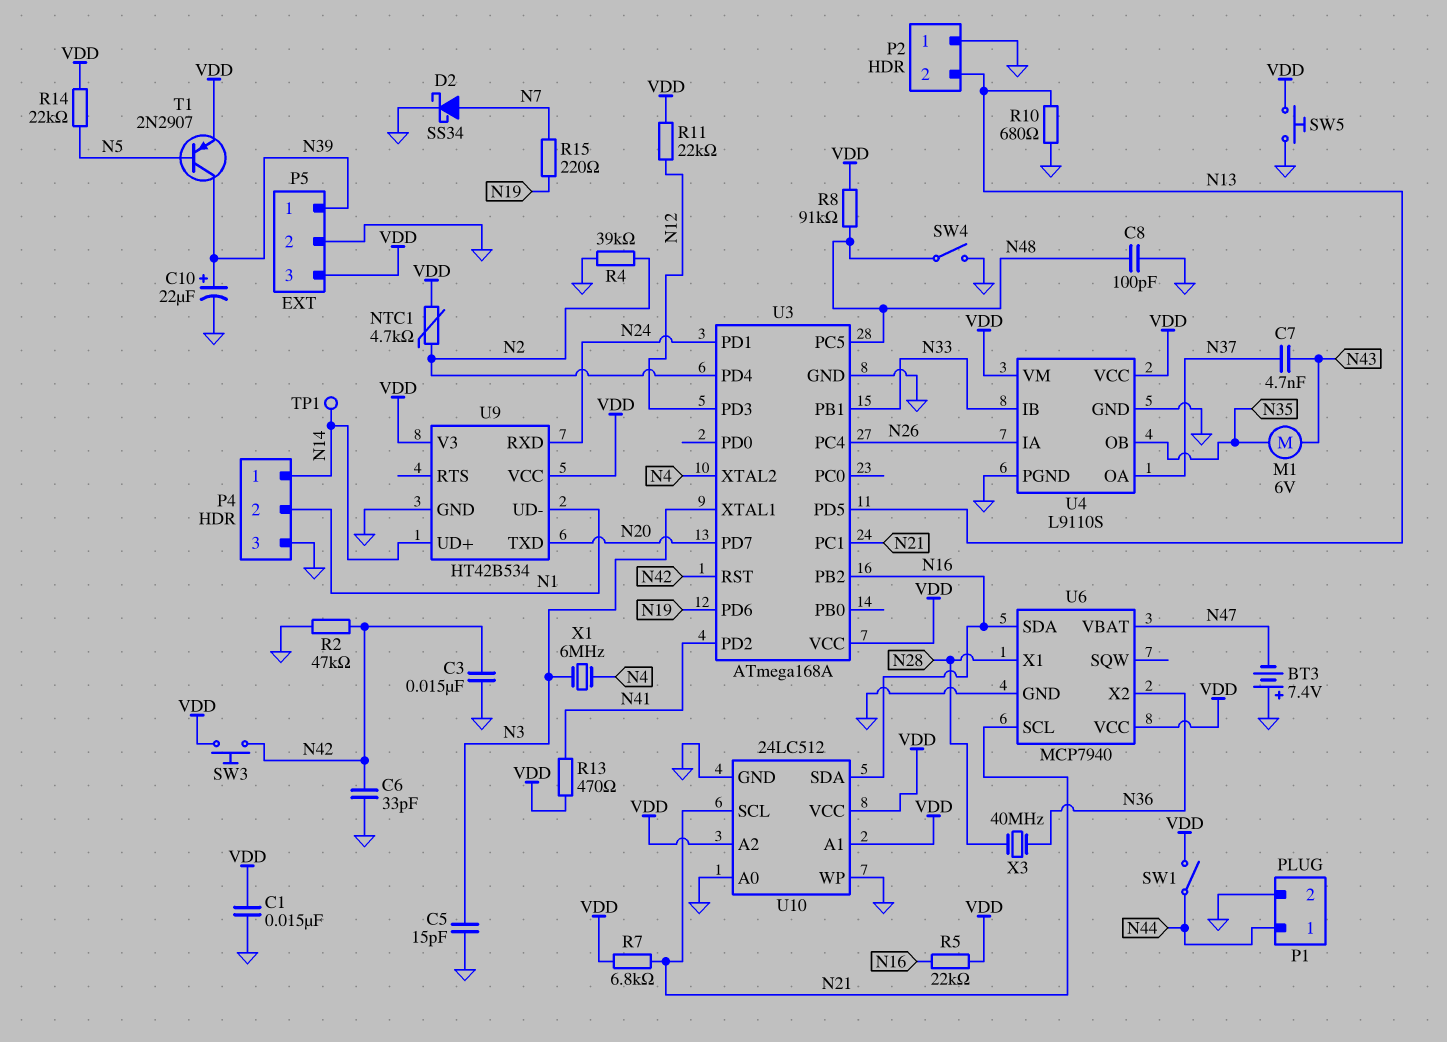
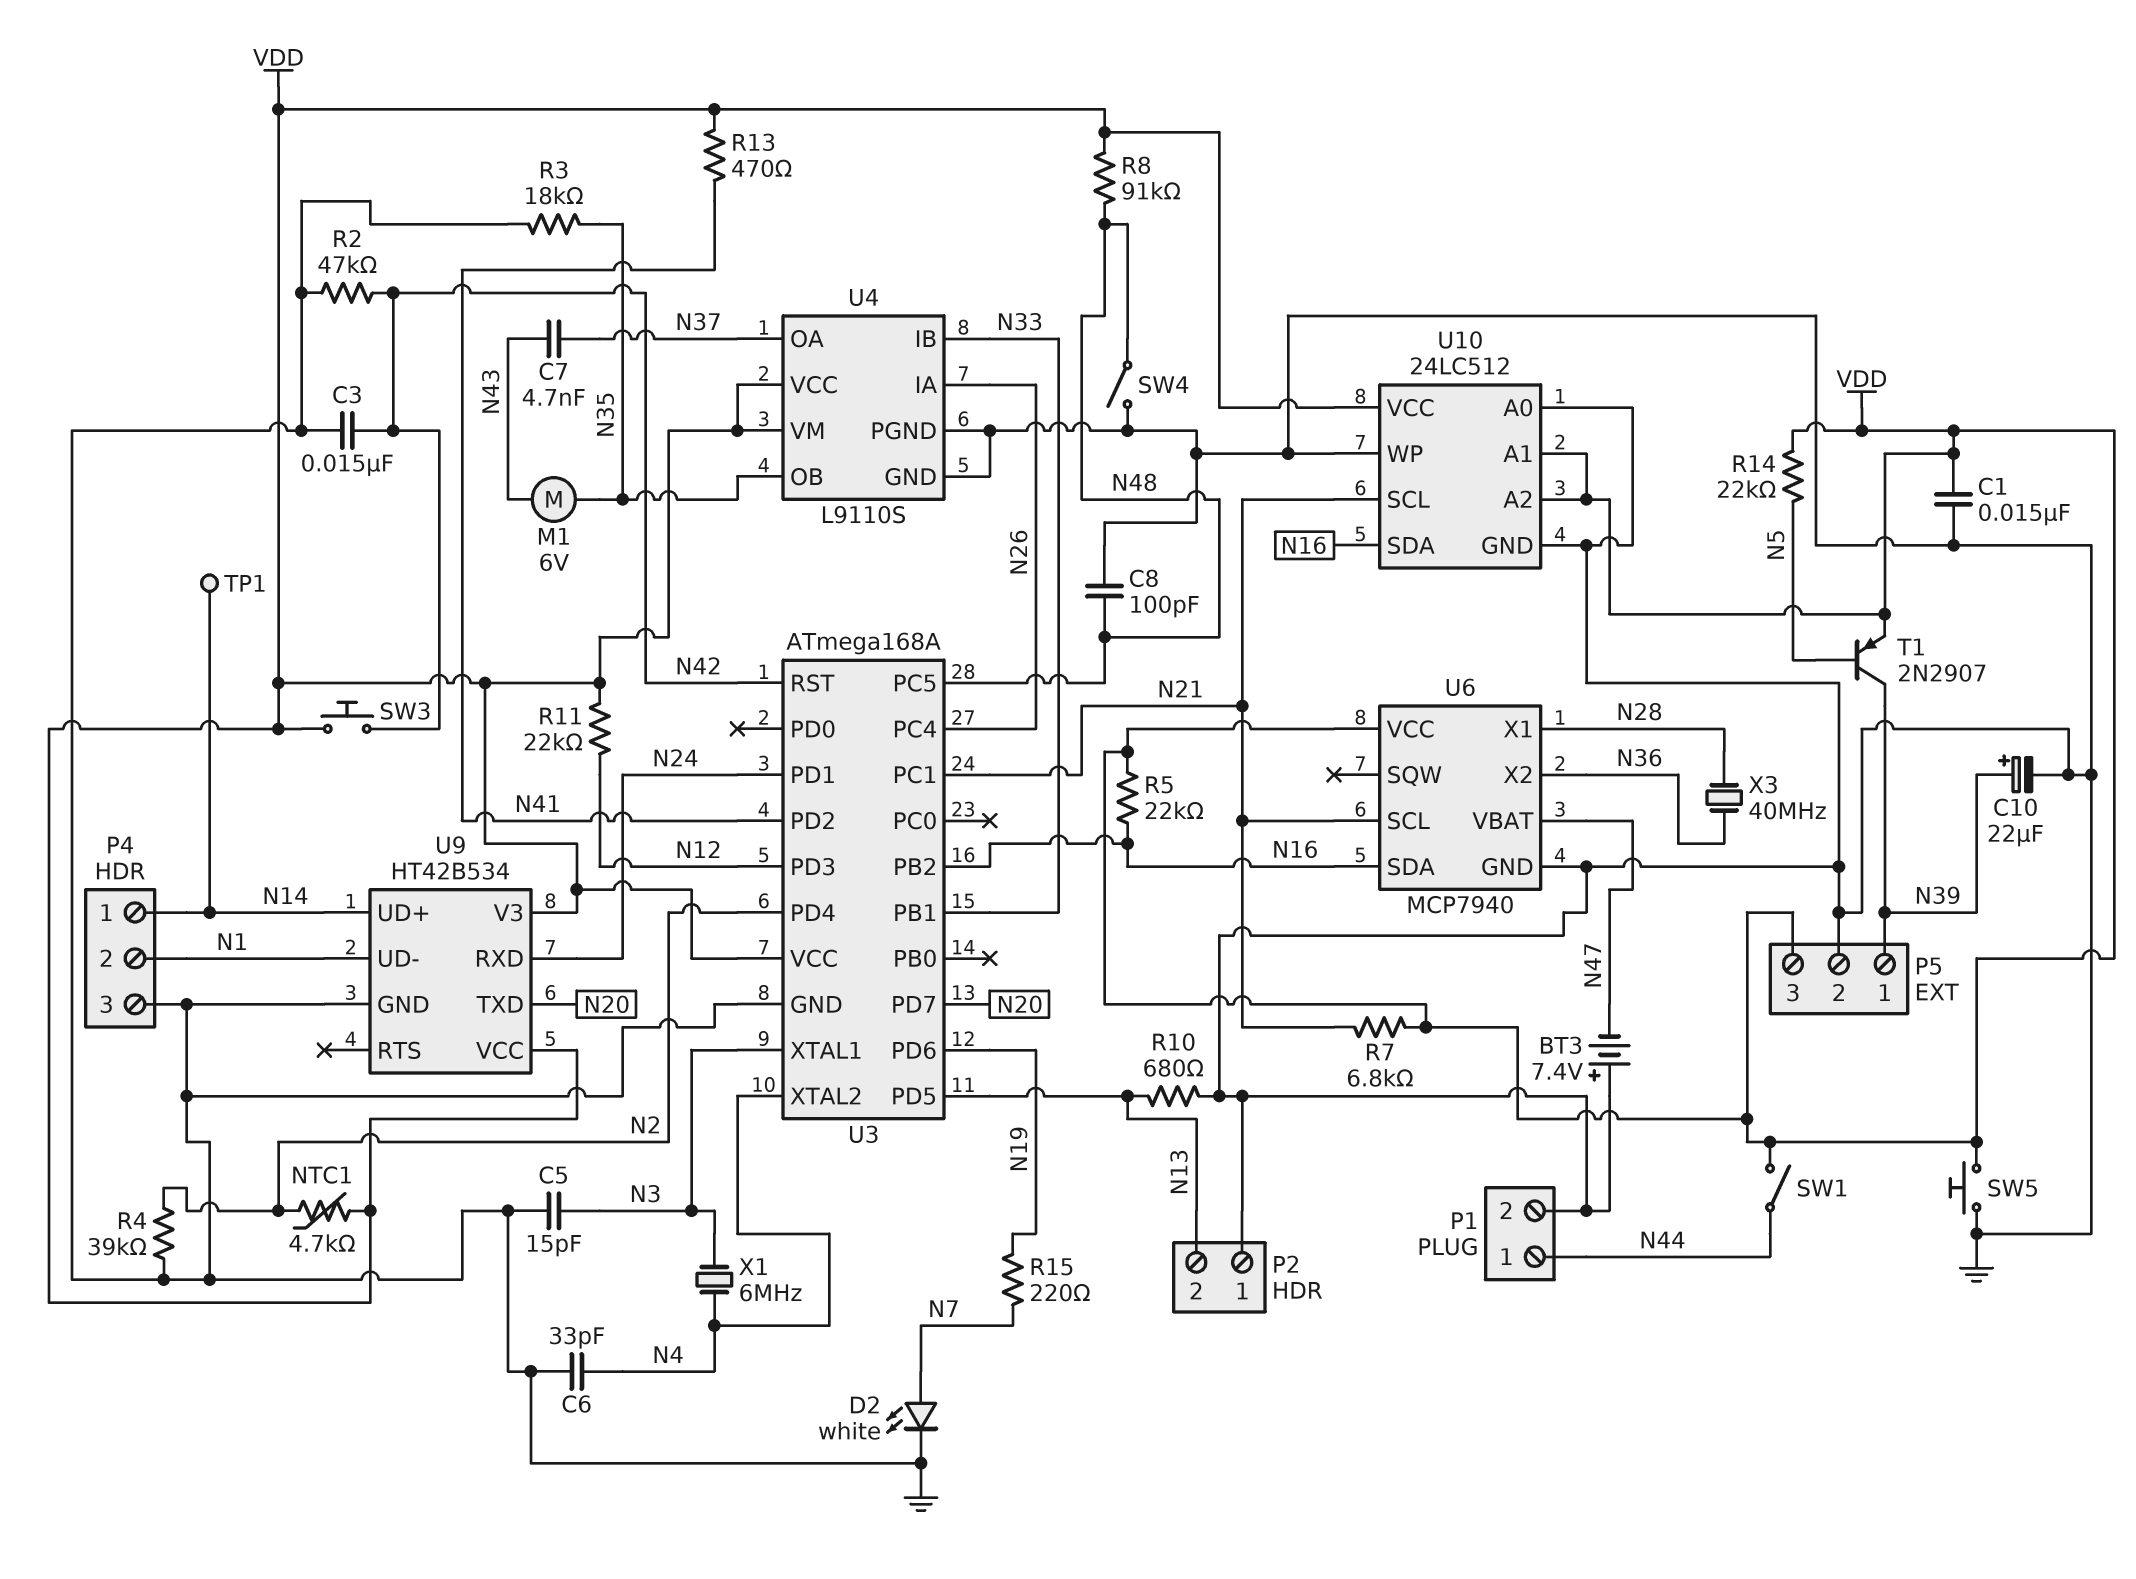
C6: 33pF (GND, N42) -> 33pF (GND, N4)
D2: schottky SS34 (A N7, K GND) -> LED white (A N7, K GND)
R3: none -> 18k (GND, N35)

